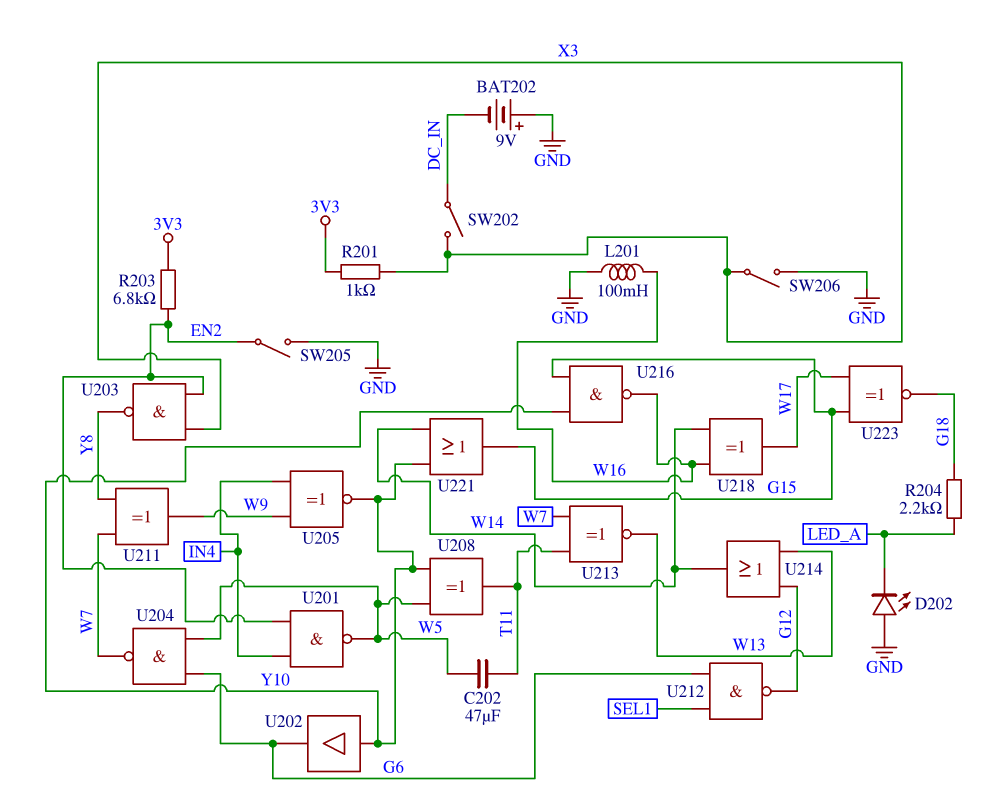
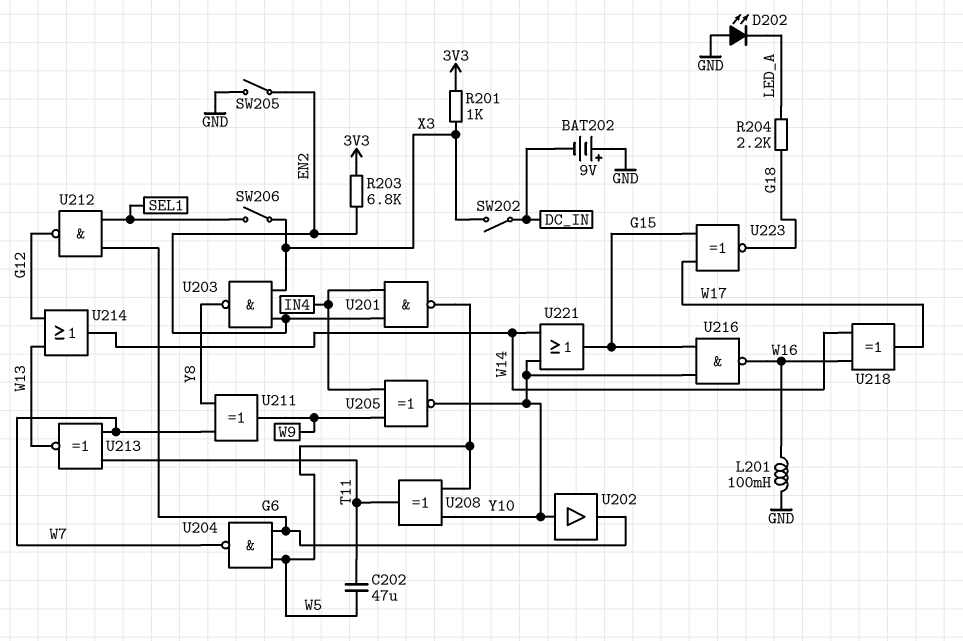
SW206: switch (GND, X3) -> switch (SEL1, X3)

